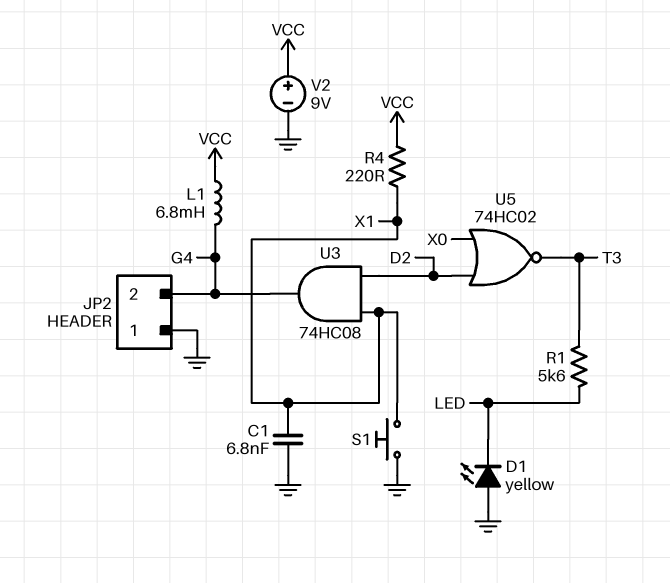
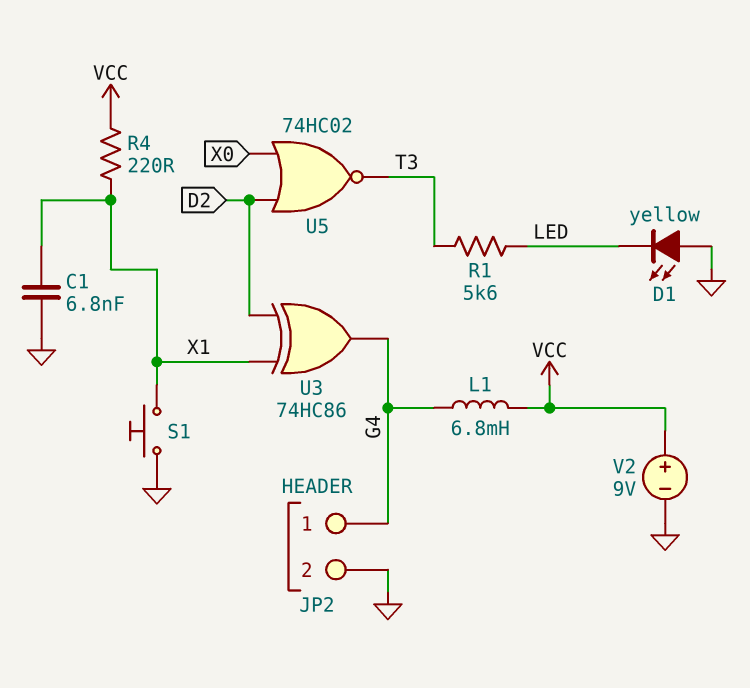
JP2 pin 1: GND -> G4
JP2 pin 2: G4 -> GND
U3: AND 74HC08 (in D2, in X1, out G4) -> XOR 74HC86 (in D2, in X1, out G4)

